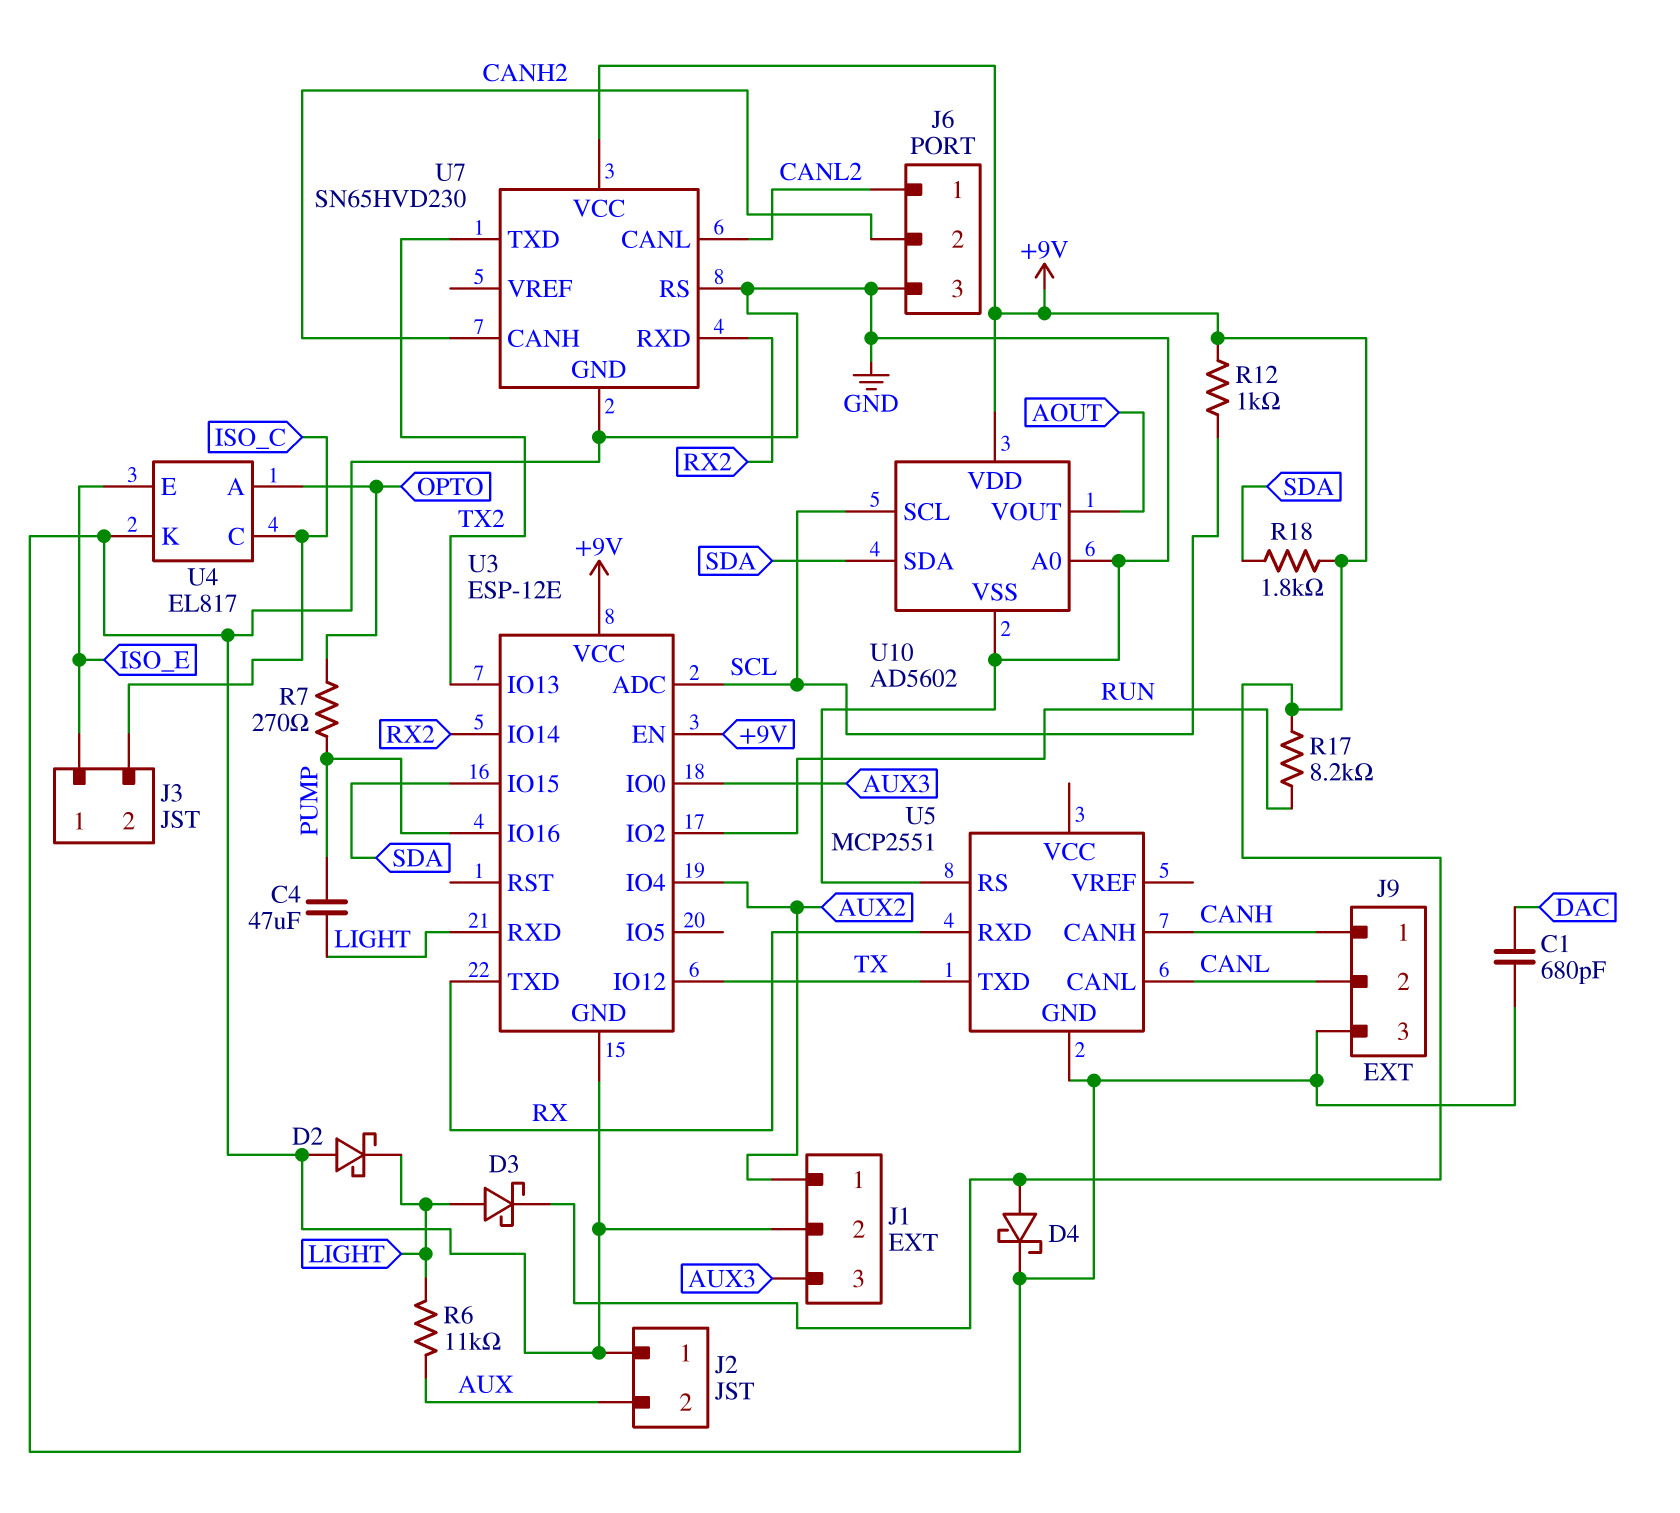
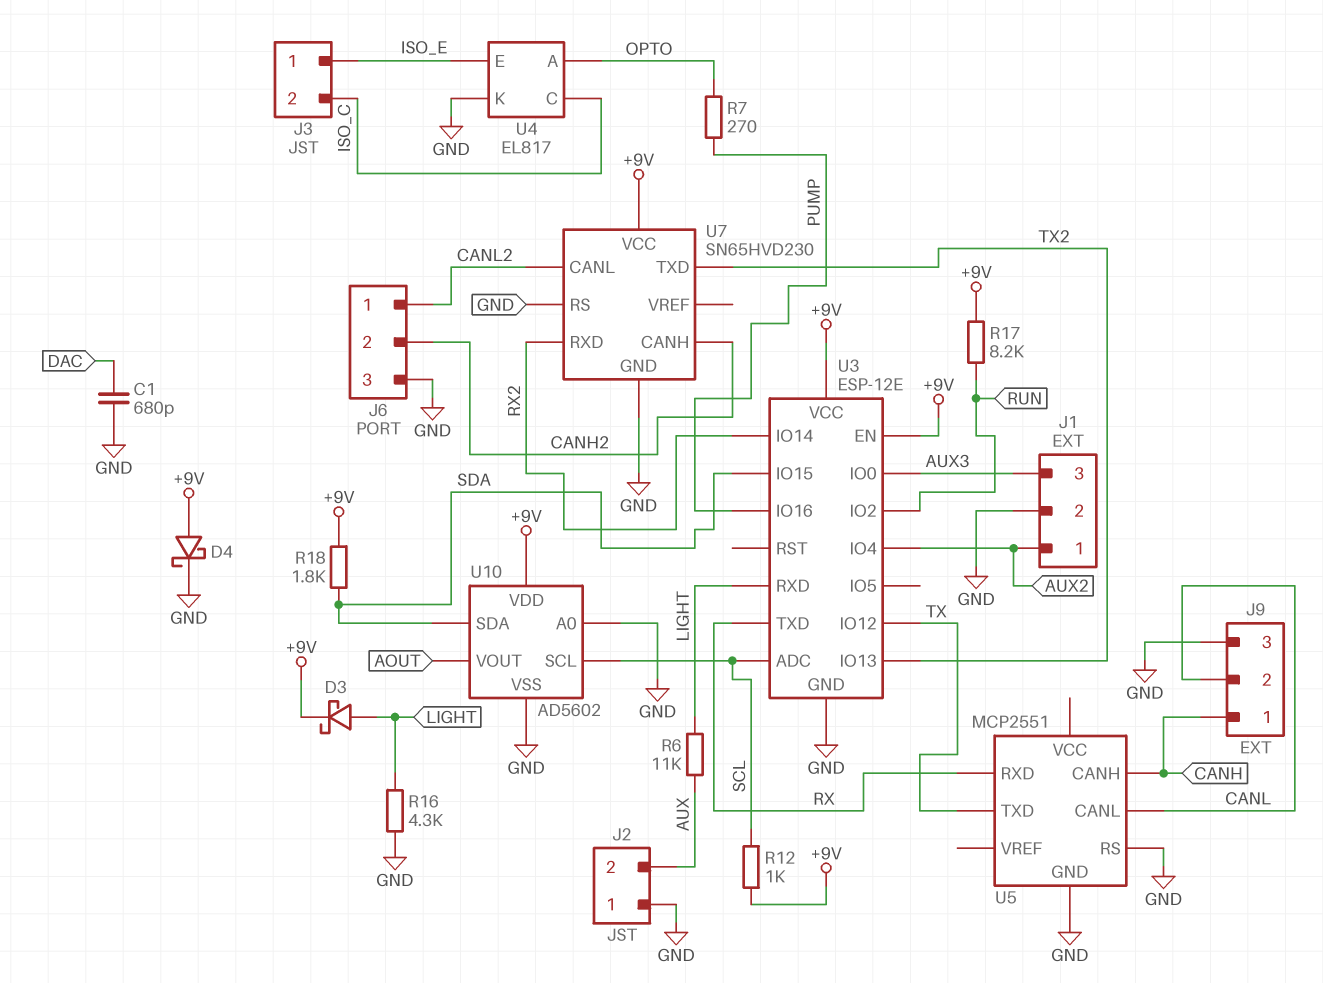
C4: 47uF (LIGHT, PUMP) -> none
D2: schottky (A GND, K LIGHT) -> none
R16: none -> 4.3k (GND, LIGHT)

